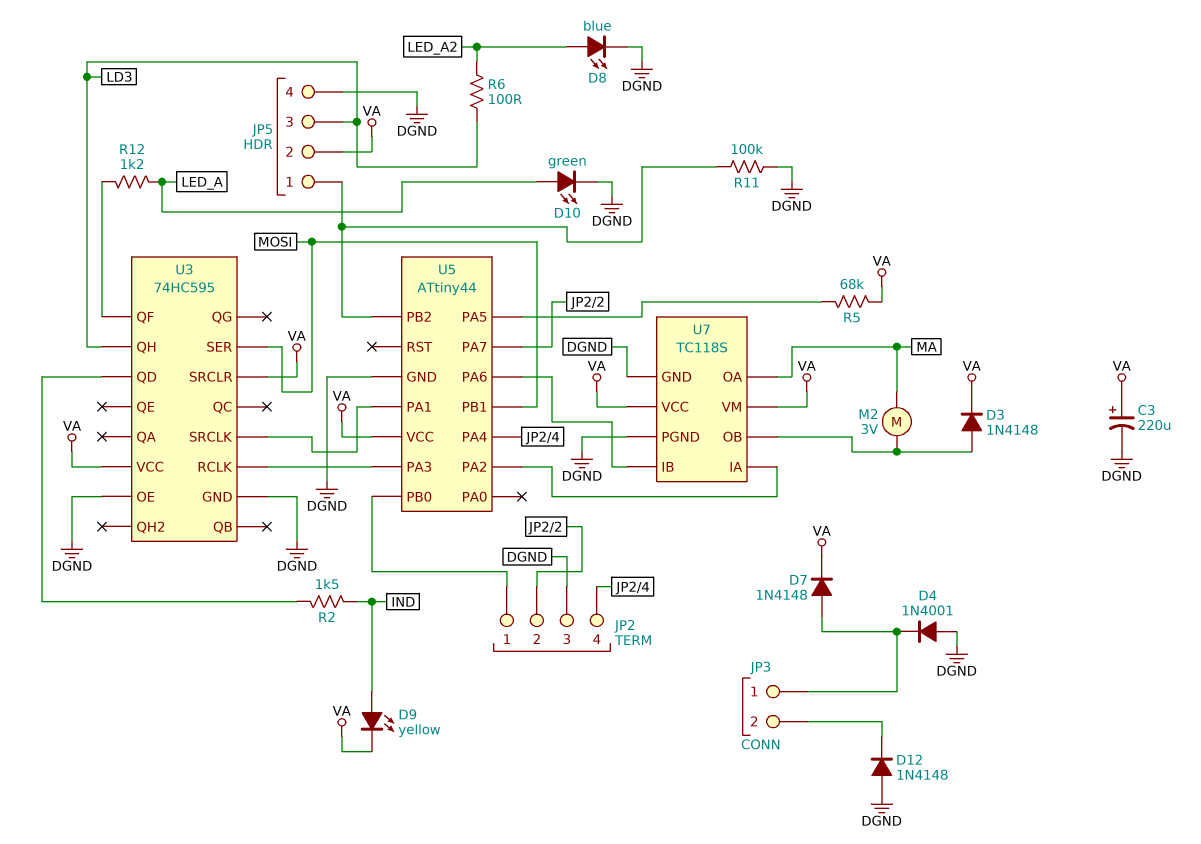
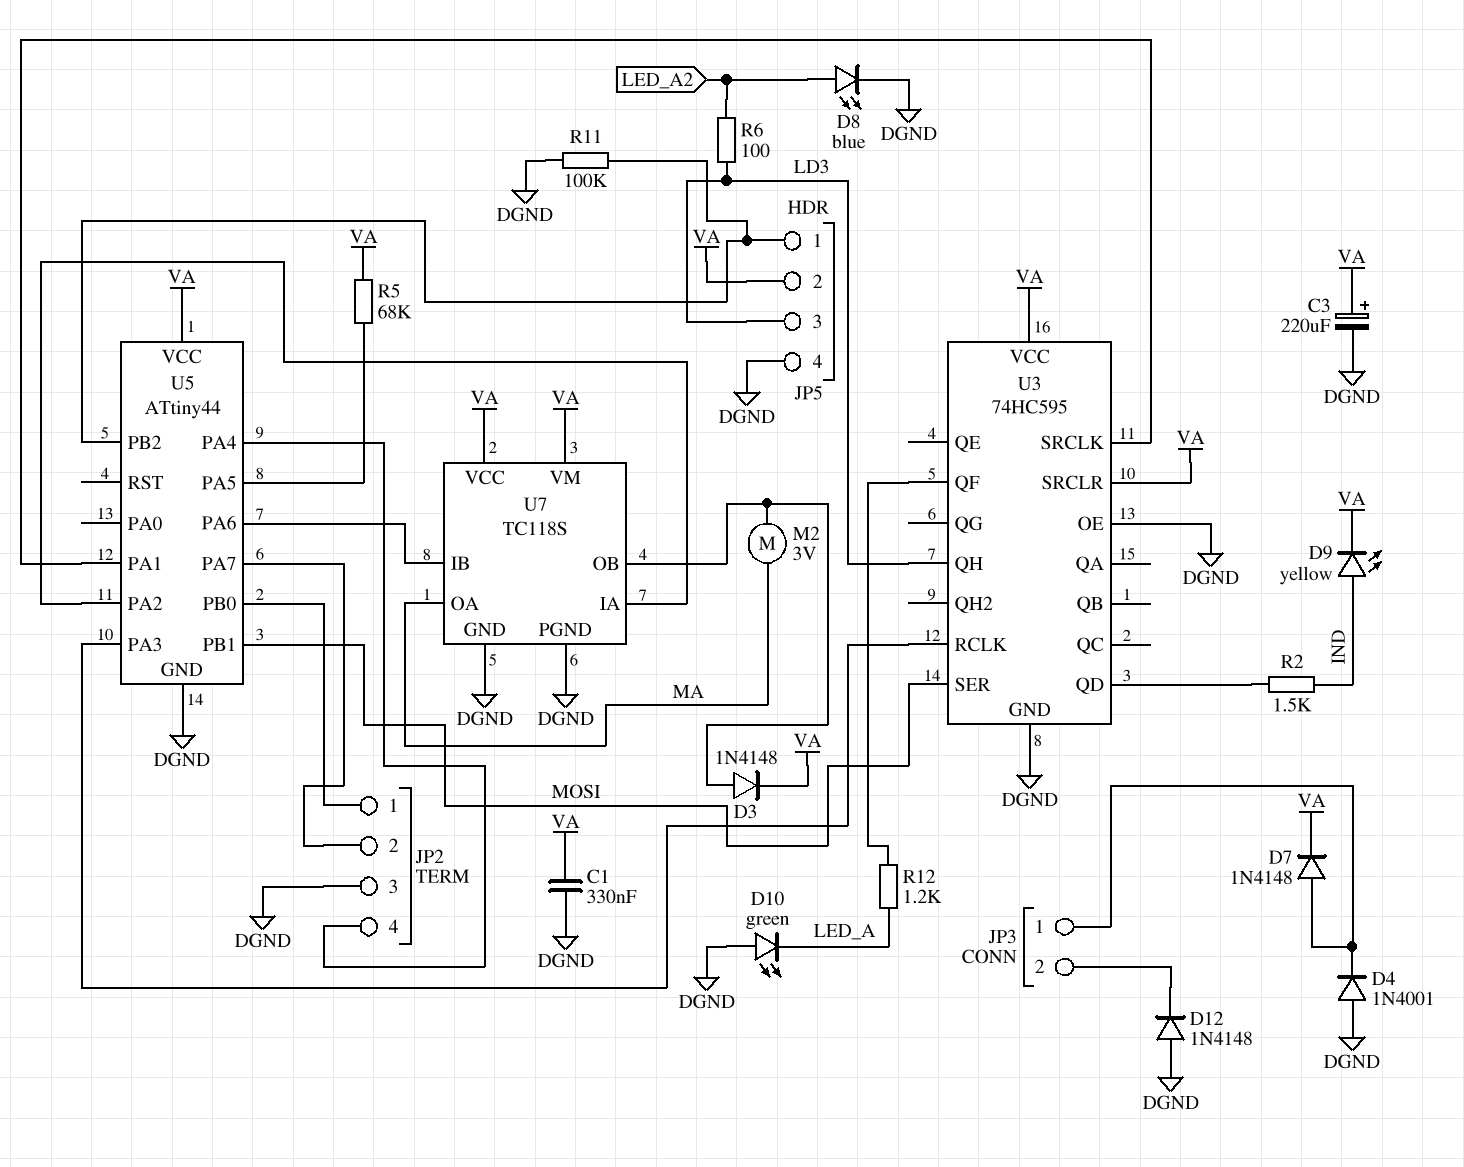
C1: none -> 330nF (DGND, VA)
D10: LED green (A LED_A, K DGND) -> LED green (A DGND, K LED_A)

